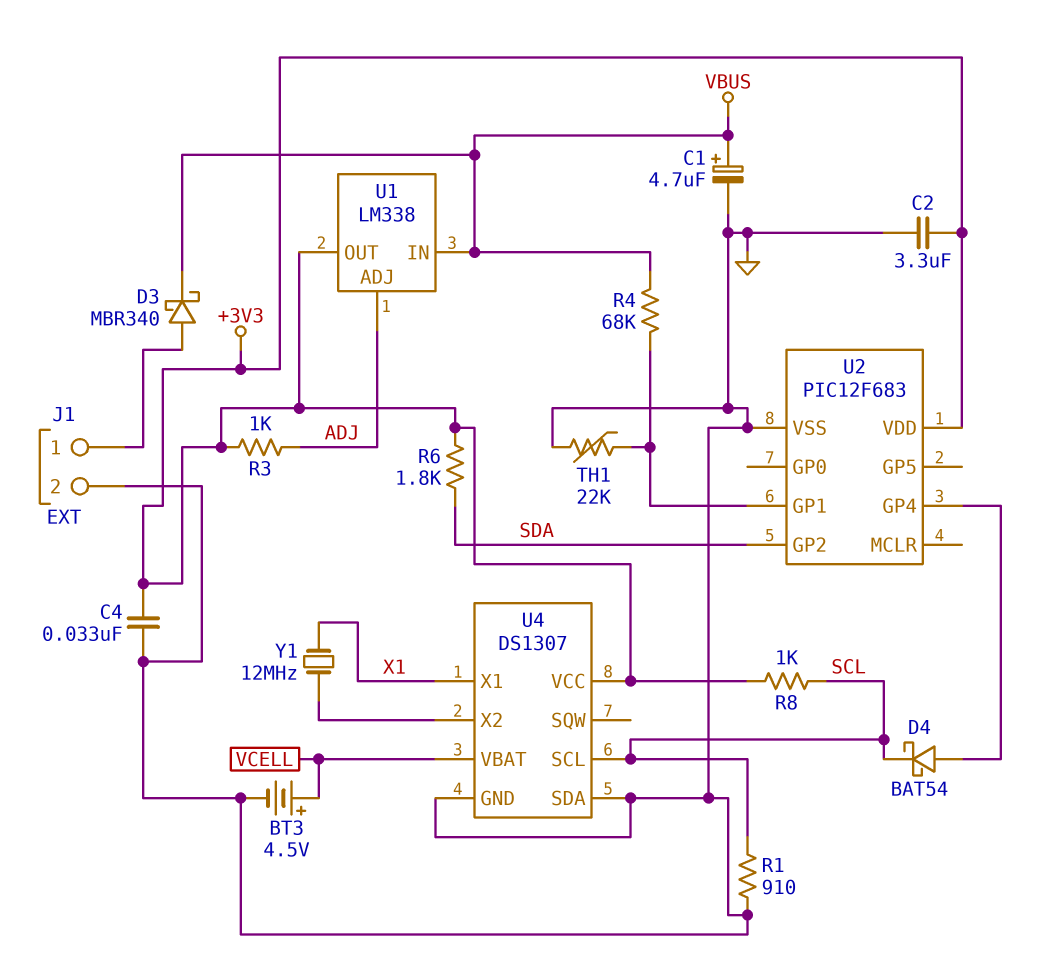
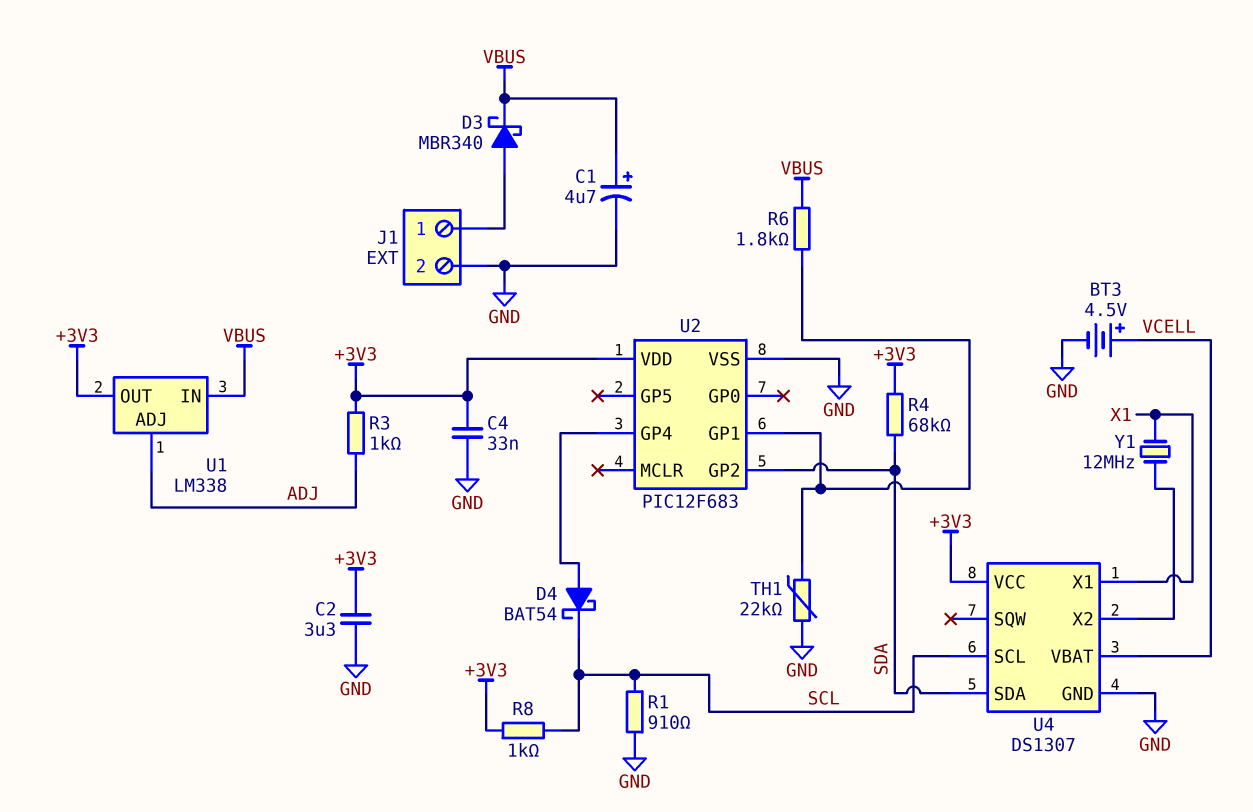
R4: 68k (U2/GP1, VBUS) -> 68k (+3V3, SDA)
R6: 1.8k (+3V3, SDA) -> 1.8k (U2/GP1, VBUS)
U4 pin SDA: GND -> SDA

